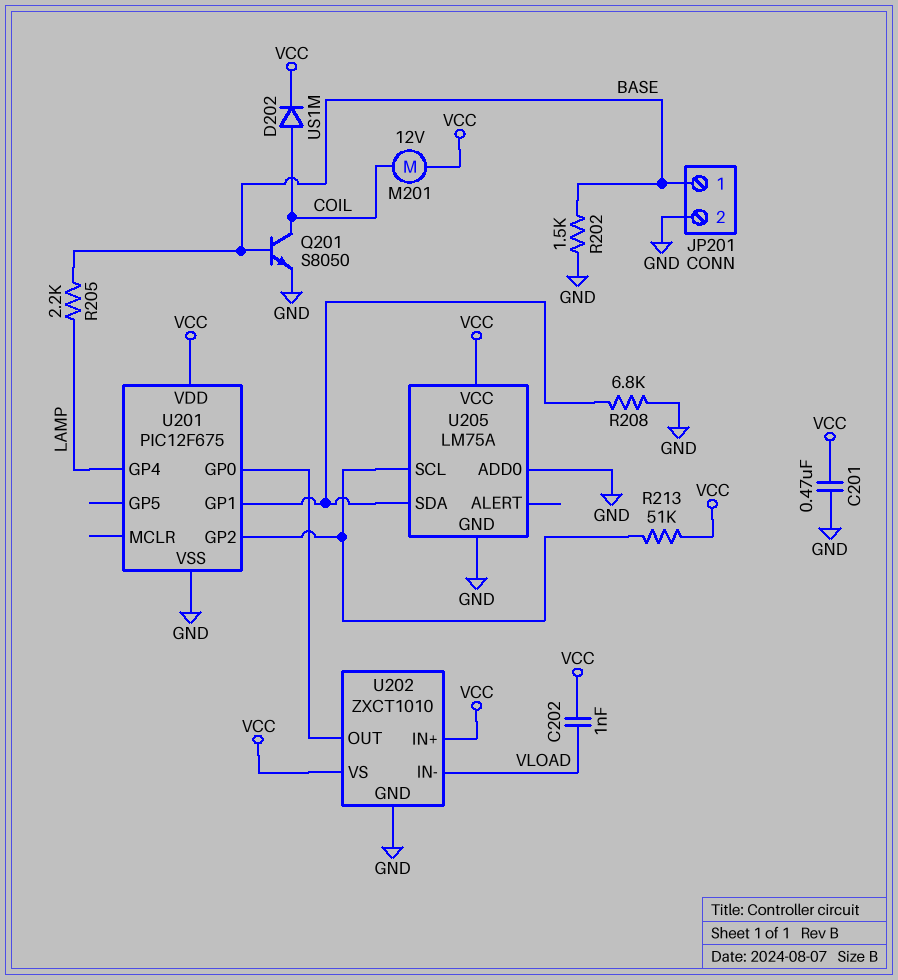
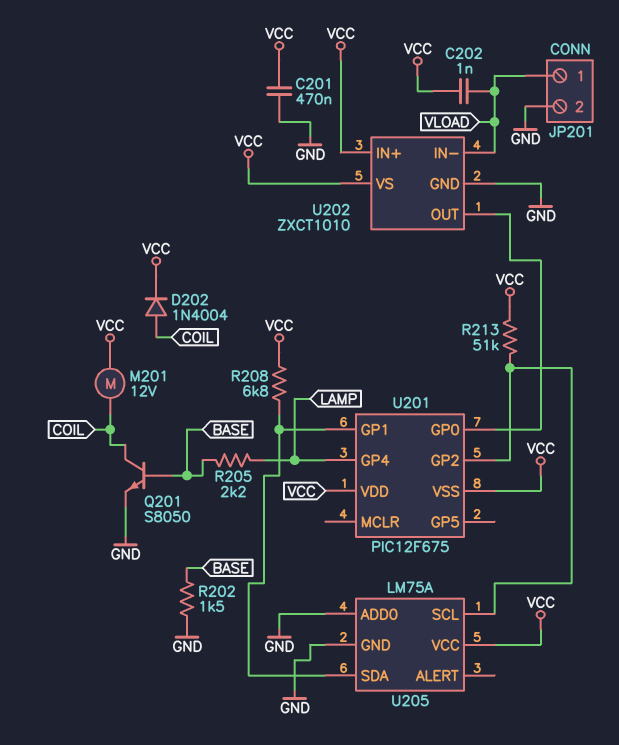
D202: diode US1M (A COIL, K VCC) -> diode 1N4004 (A COIL, K VCC)
JP201 pin 1: BASE -> VLOAD
R208: 6.8k (GND, U201/GP1) -> 6.8k (U201/GP1, VCC)
U201 pin VSS: GND -> VCC

